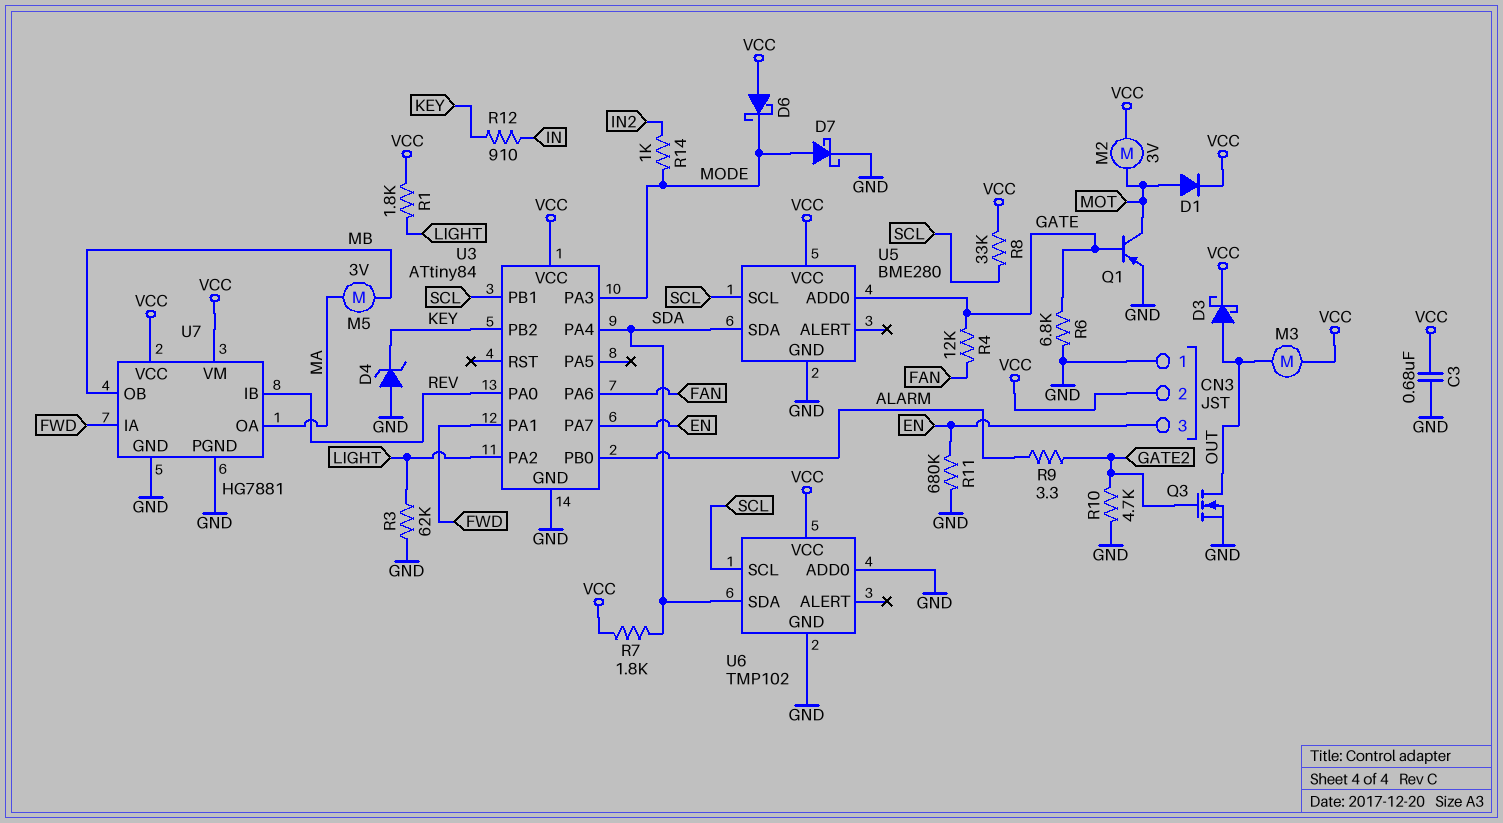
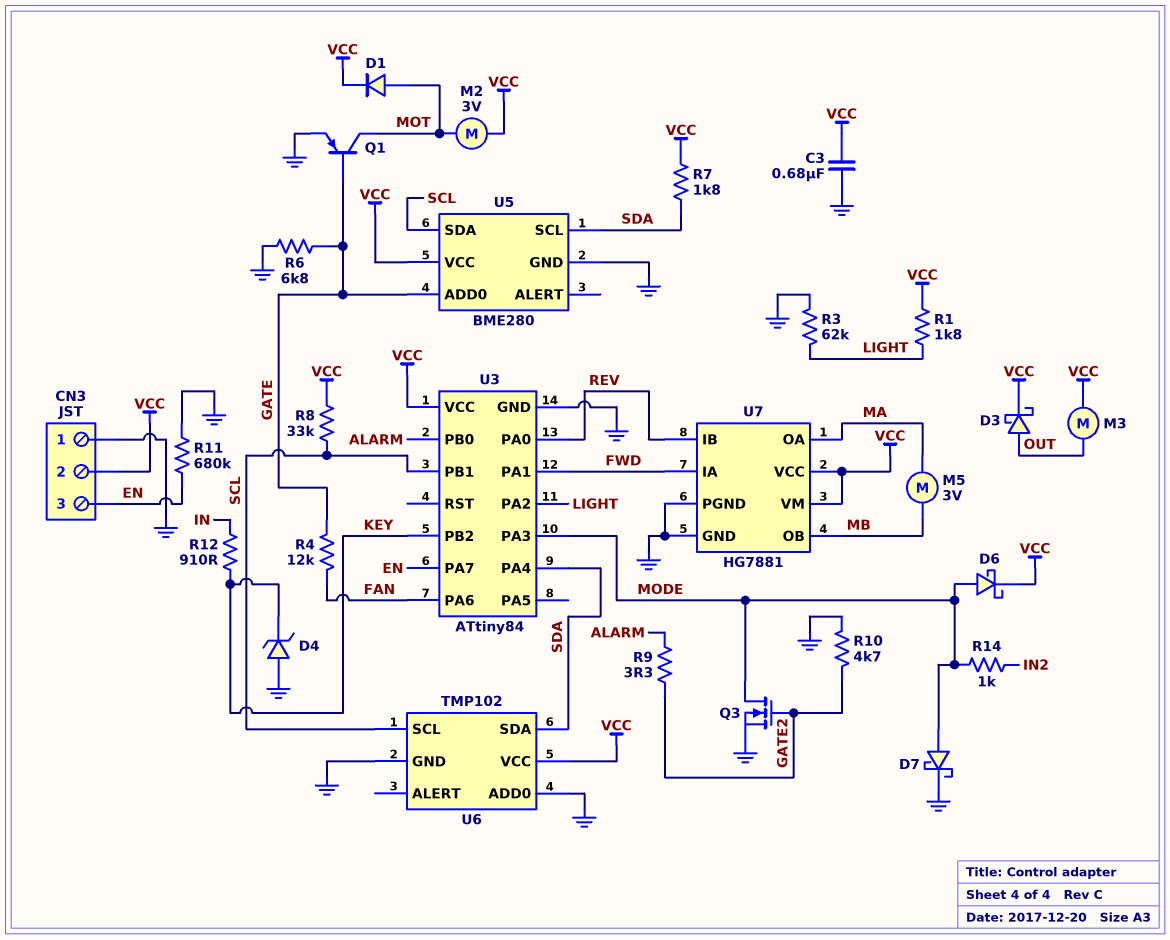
D6: schottky (A VCC, K MODE) -> schottky (A MODE, K VCC)
Q3: NMOS (G GATE2, D OUT, S GND) -> NMOS (G GATE2, D MODE, S GND)
U5 pin SCL: SCL -> SDA
U5 pin SDA: SDA -> SCL

